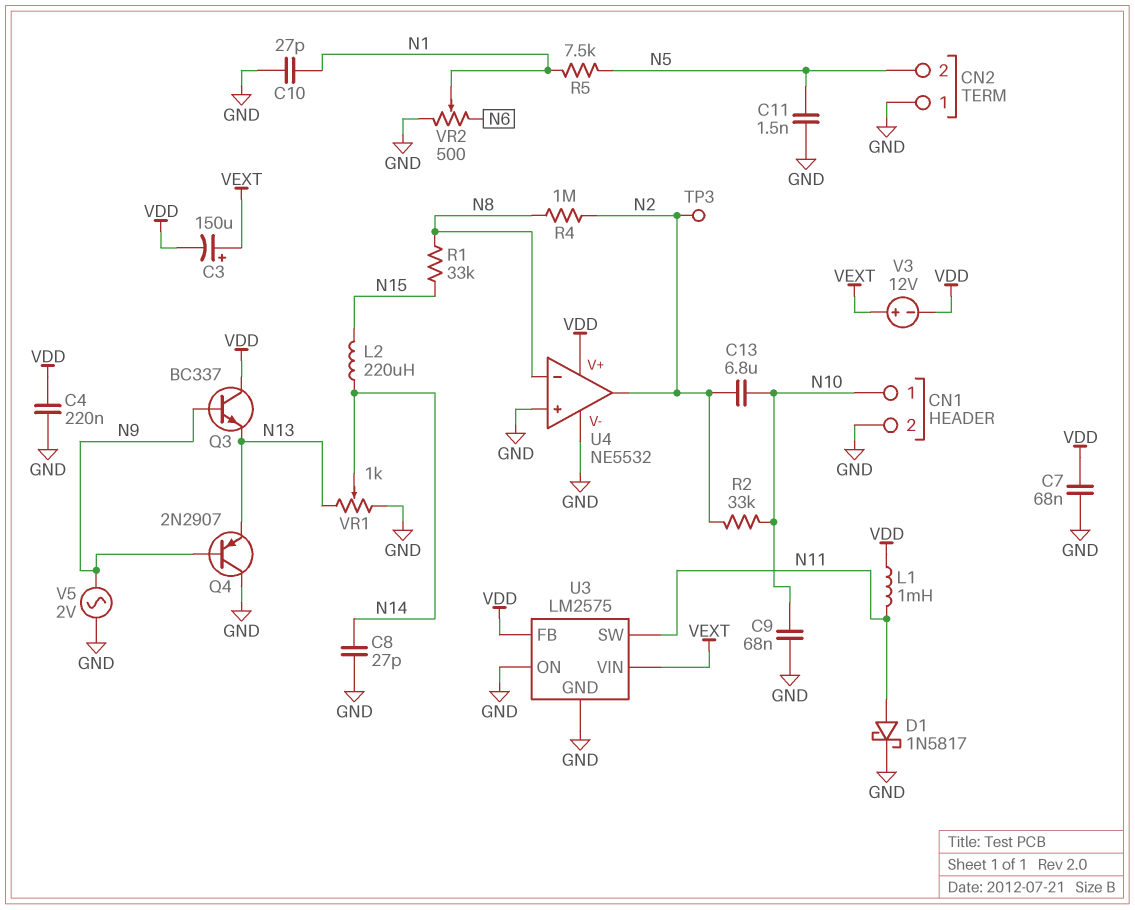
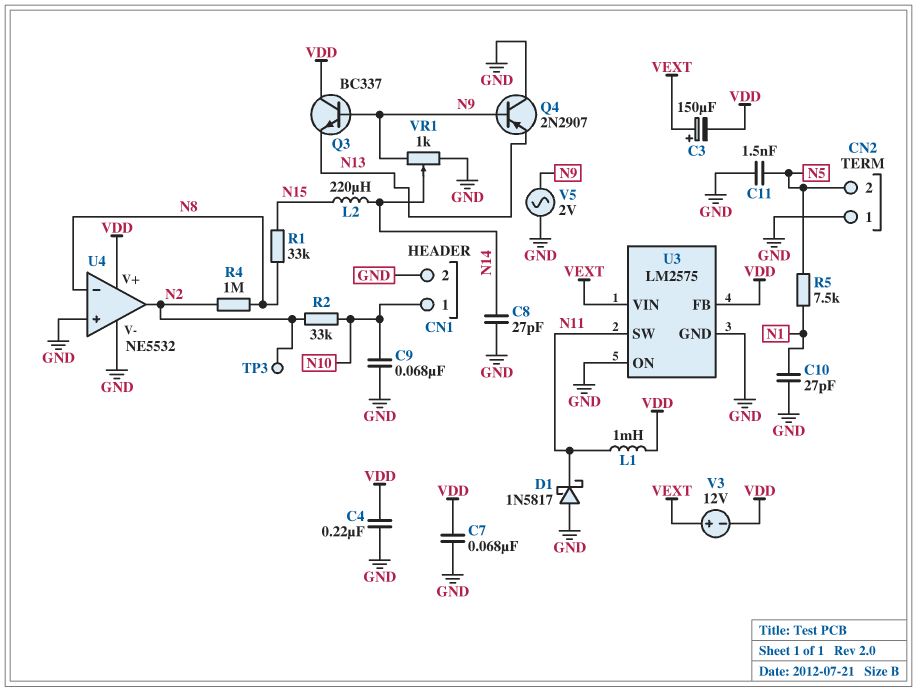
C13: 6.8uF (N2, N10) -> none
D1: schottky 1N5817 (A N11, K GND) -> schottky 1N5817 (A GND, K N11)
VR1: 1k (GND, N13, wiper N14) -> 1k (GND, N9, wiper N14)
VR2: 500 (GND, N6, wiper N1) -> none

